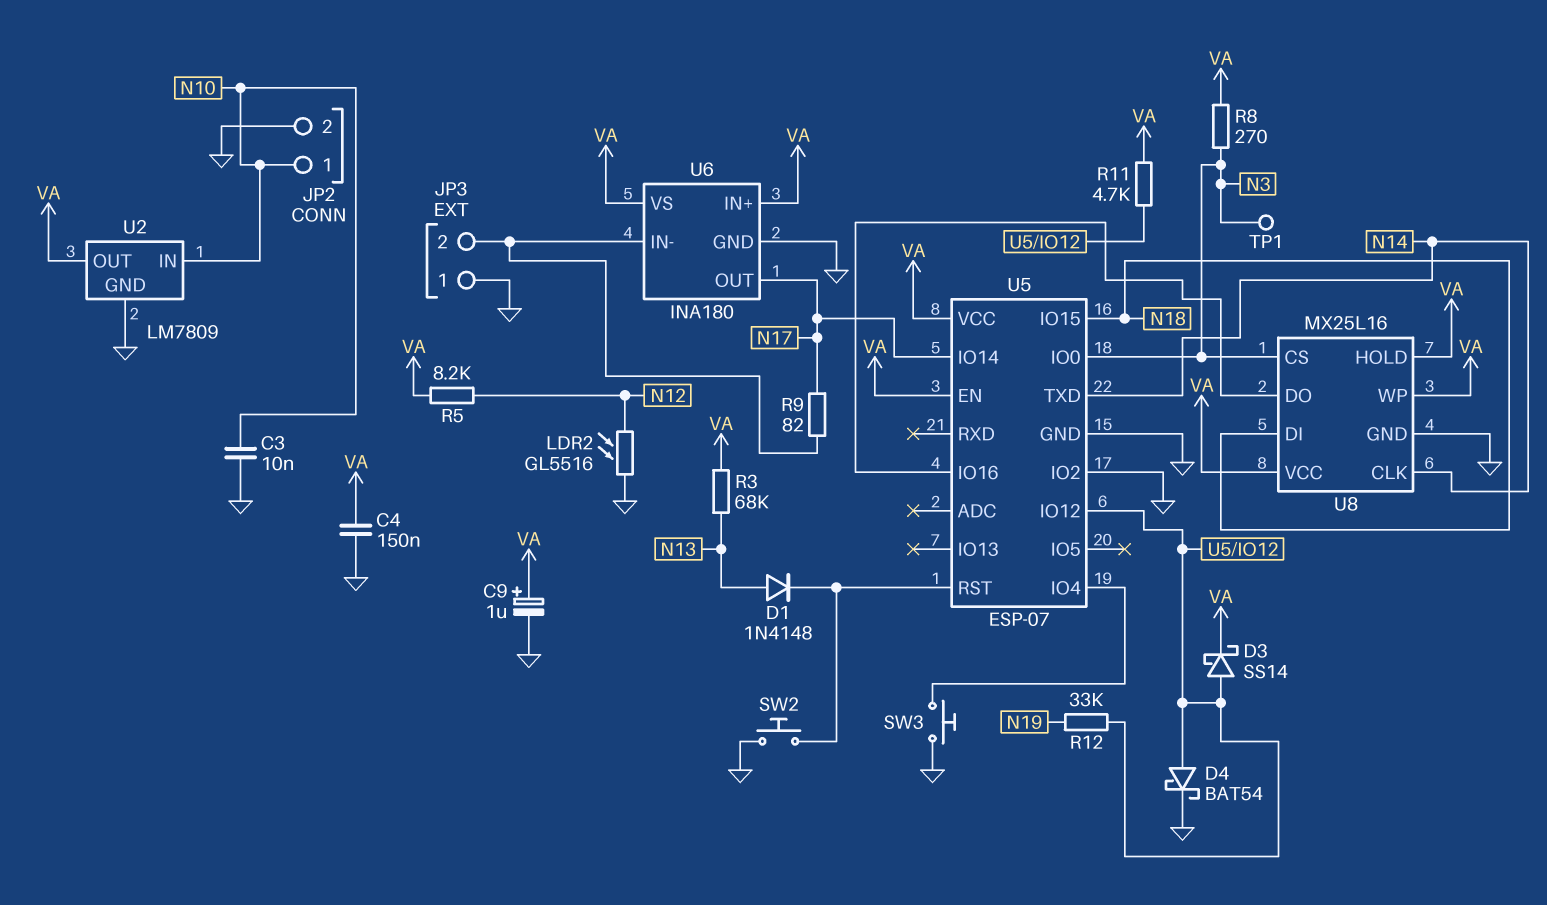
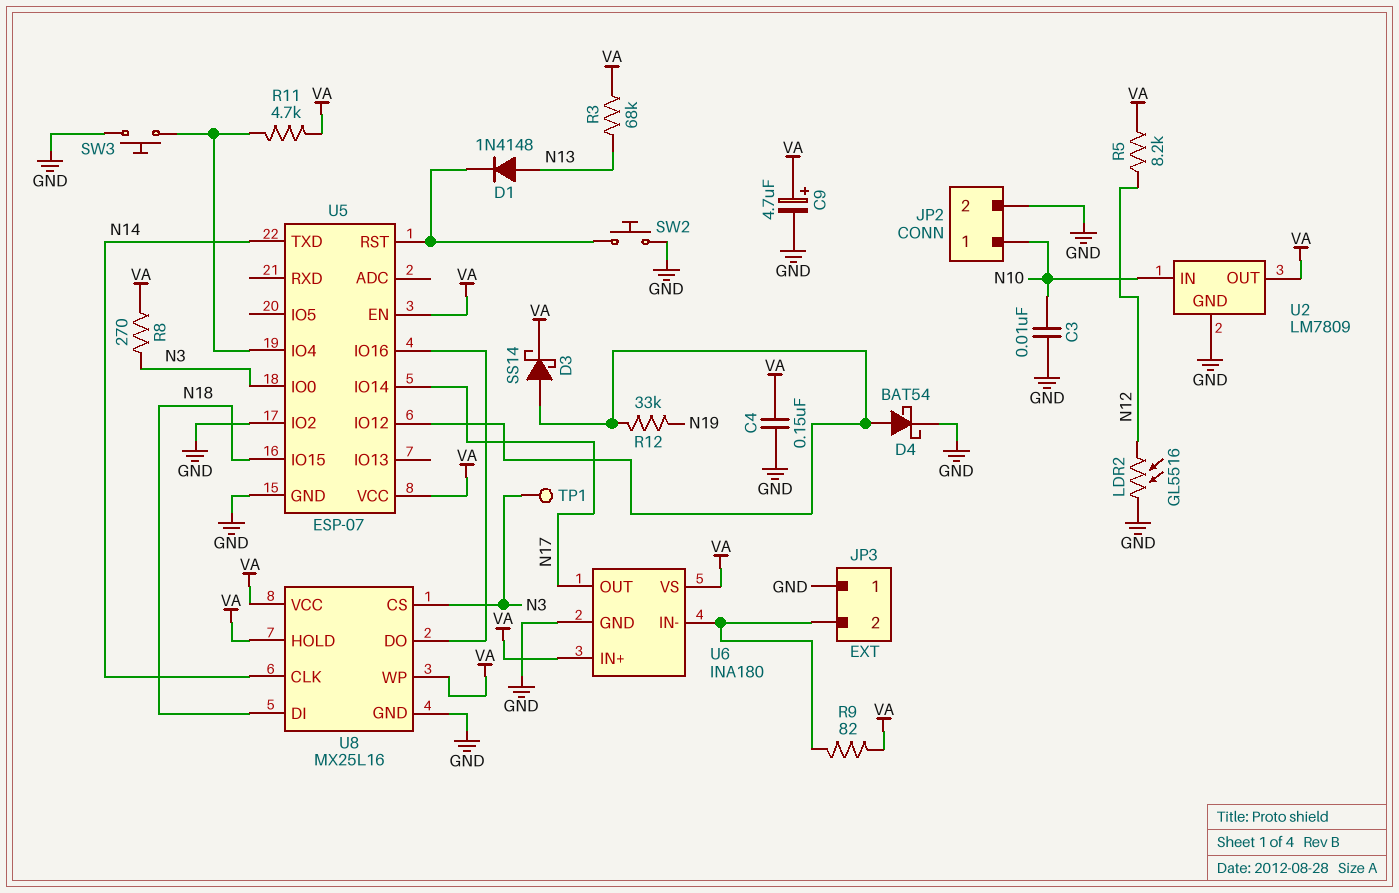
C9: 1uF (plus VA, minus GND) -> 4.7uF (plus VA, minus GND)
R9: 82 (JP3/2, N17) -> 82 (JP3/2, VA)
R11: 4.7k (U5/IO12, VA) -> 4.7k (U5/IO4, VA)

